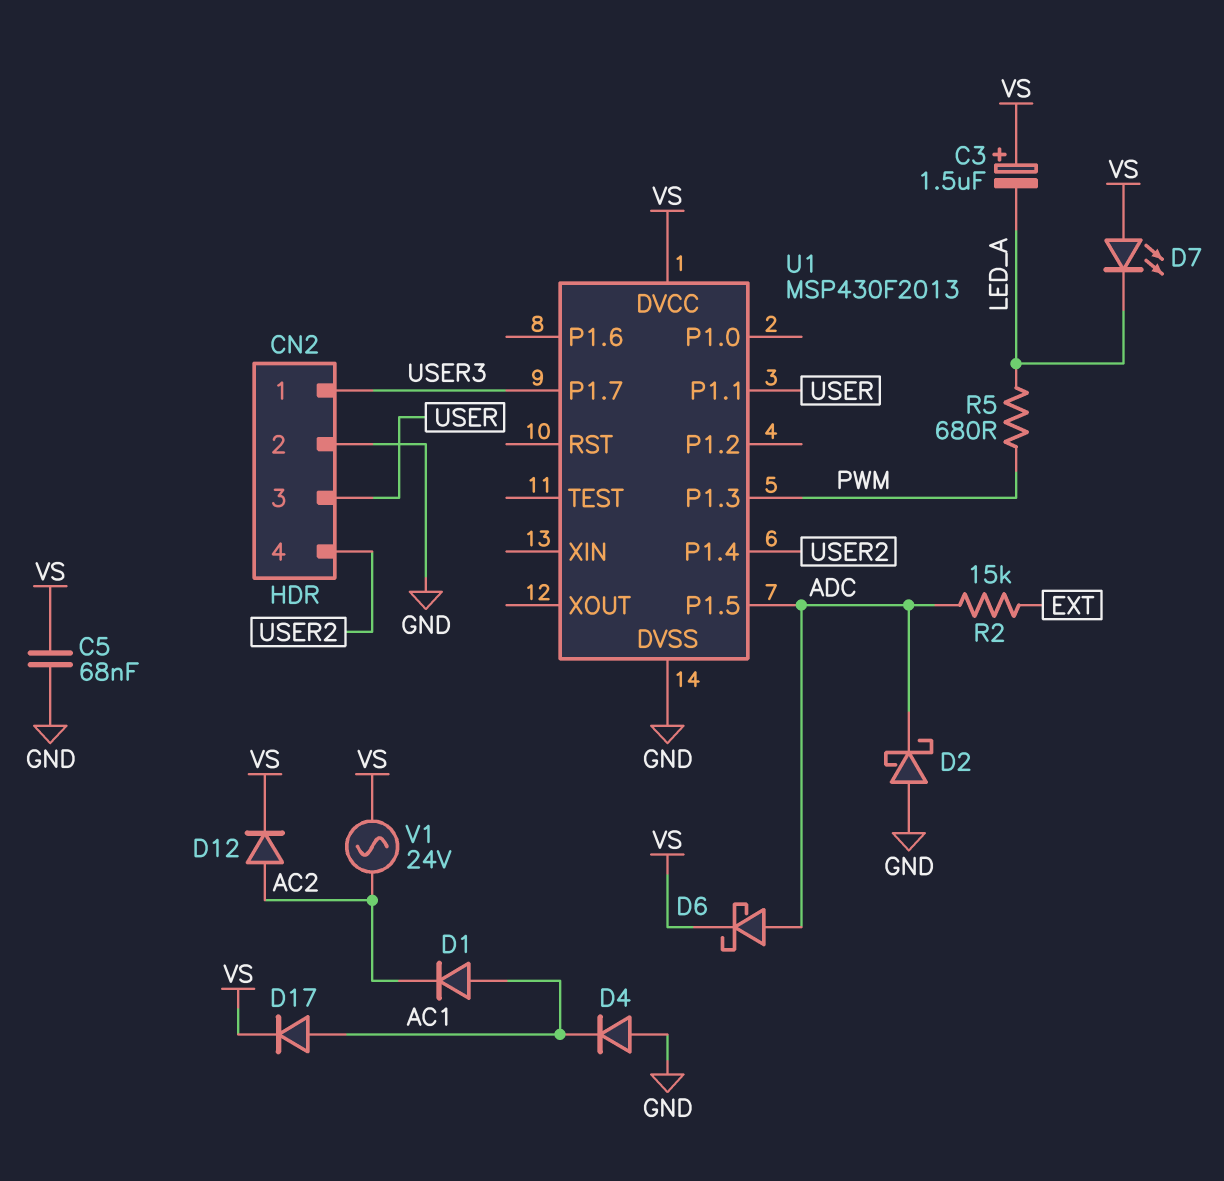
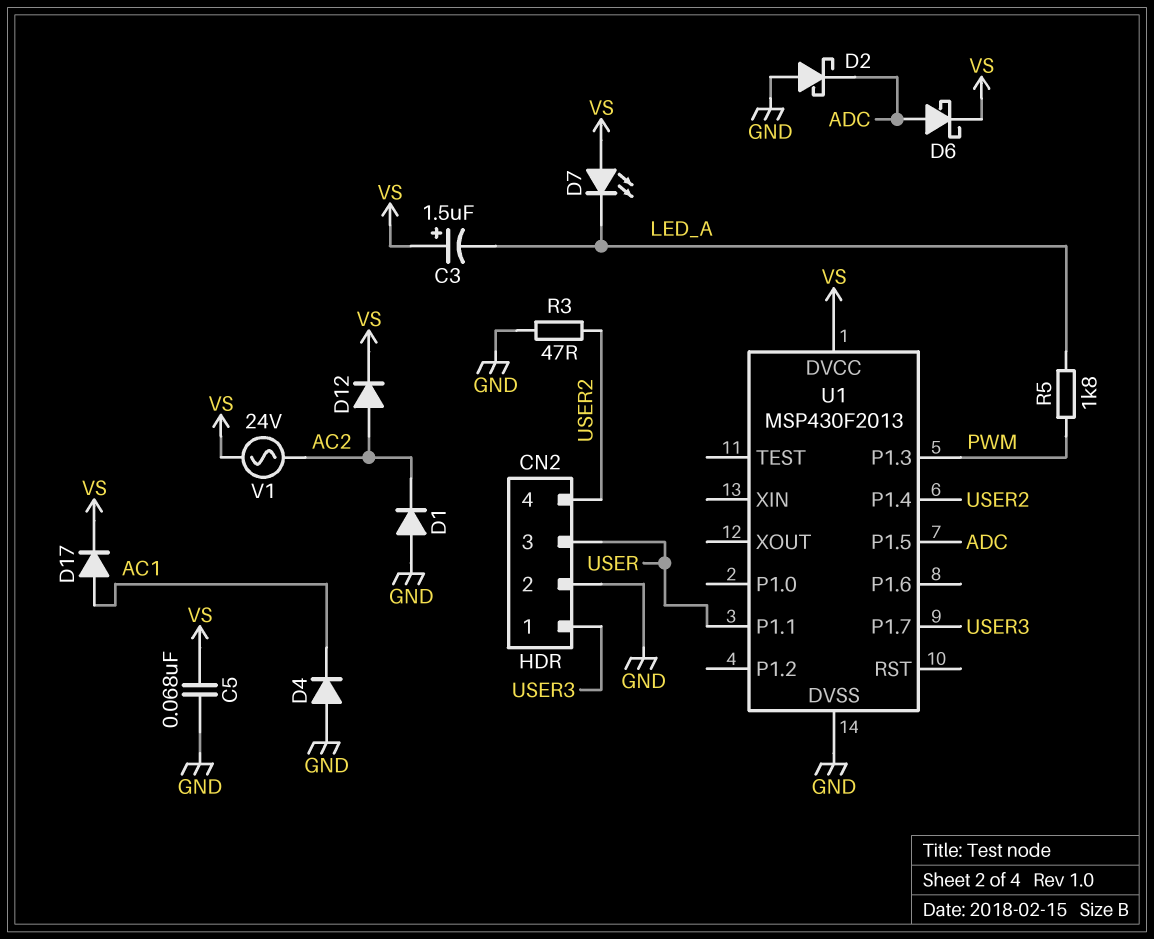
D1: diode (A AC1, K AC2) -> diode (A GND, K AC2)
R2: 15k (ADC, EXT) -> none
R3: none -> 47 (GND, USER2)
R5: 680 (LED_A, PWM) -> 1.8k (LED_A, PWM)

